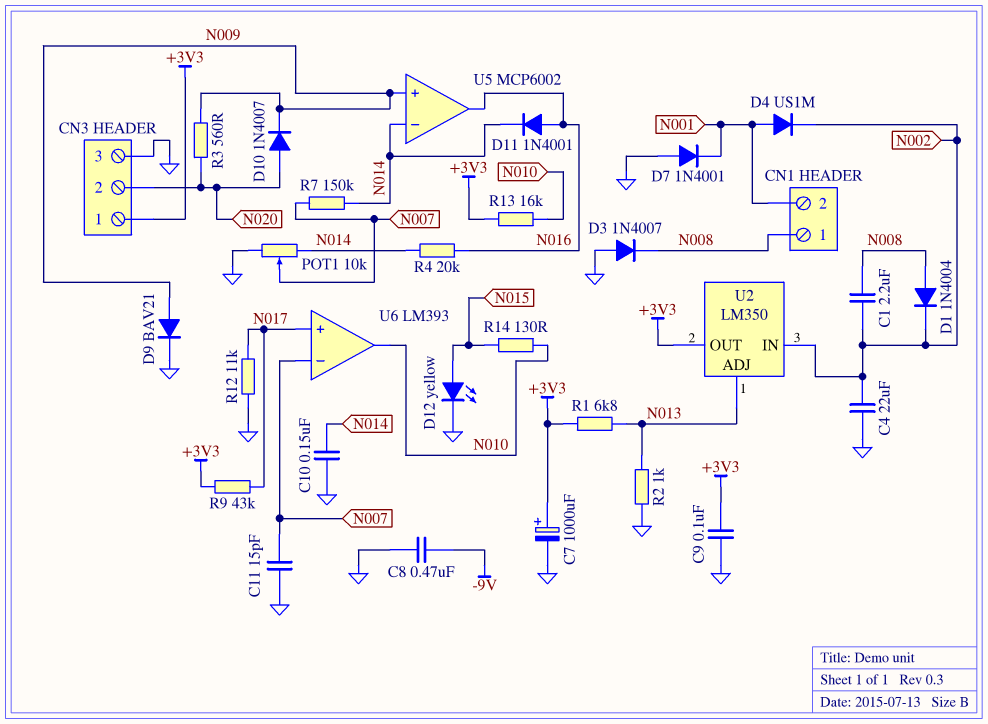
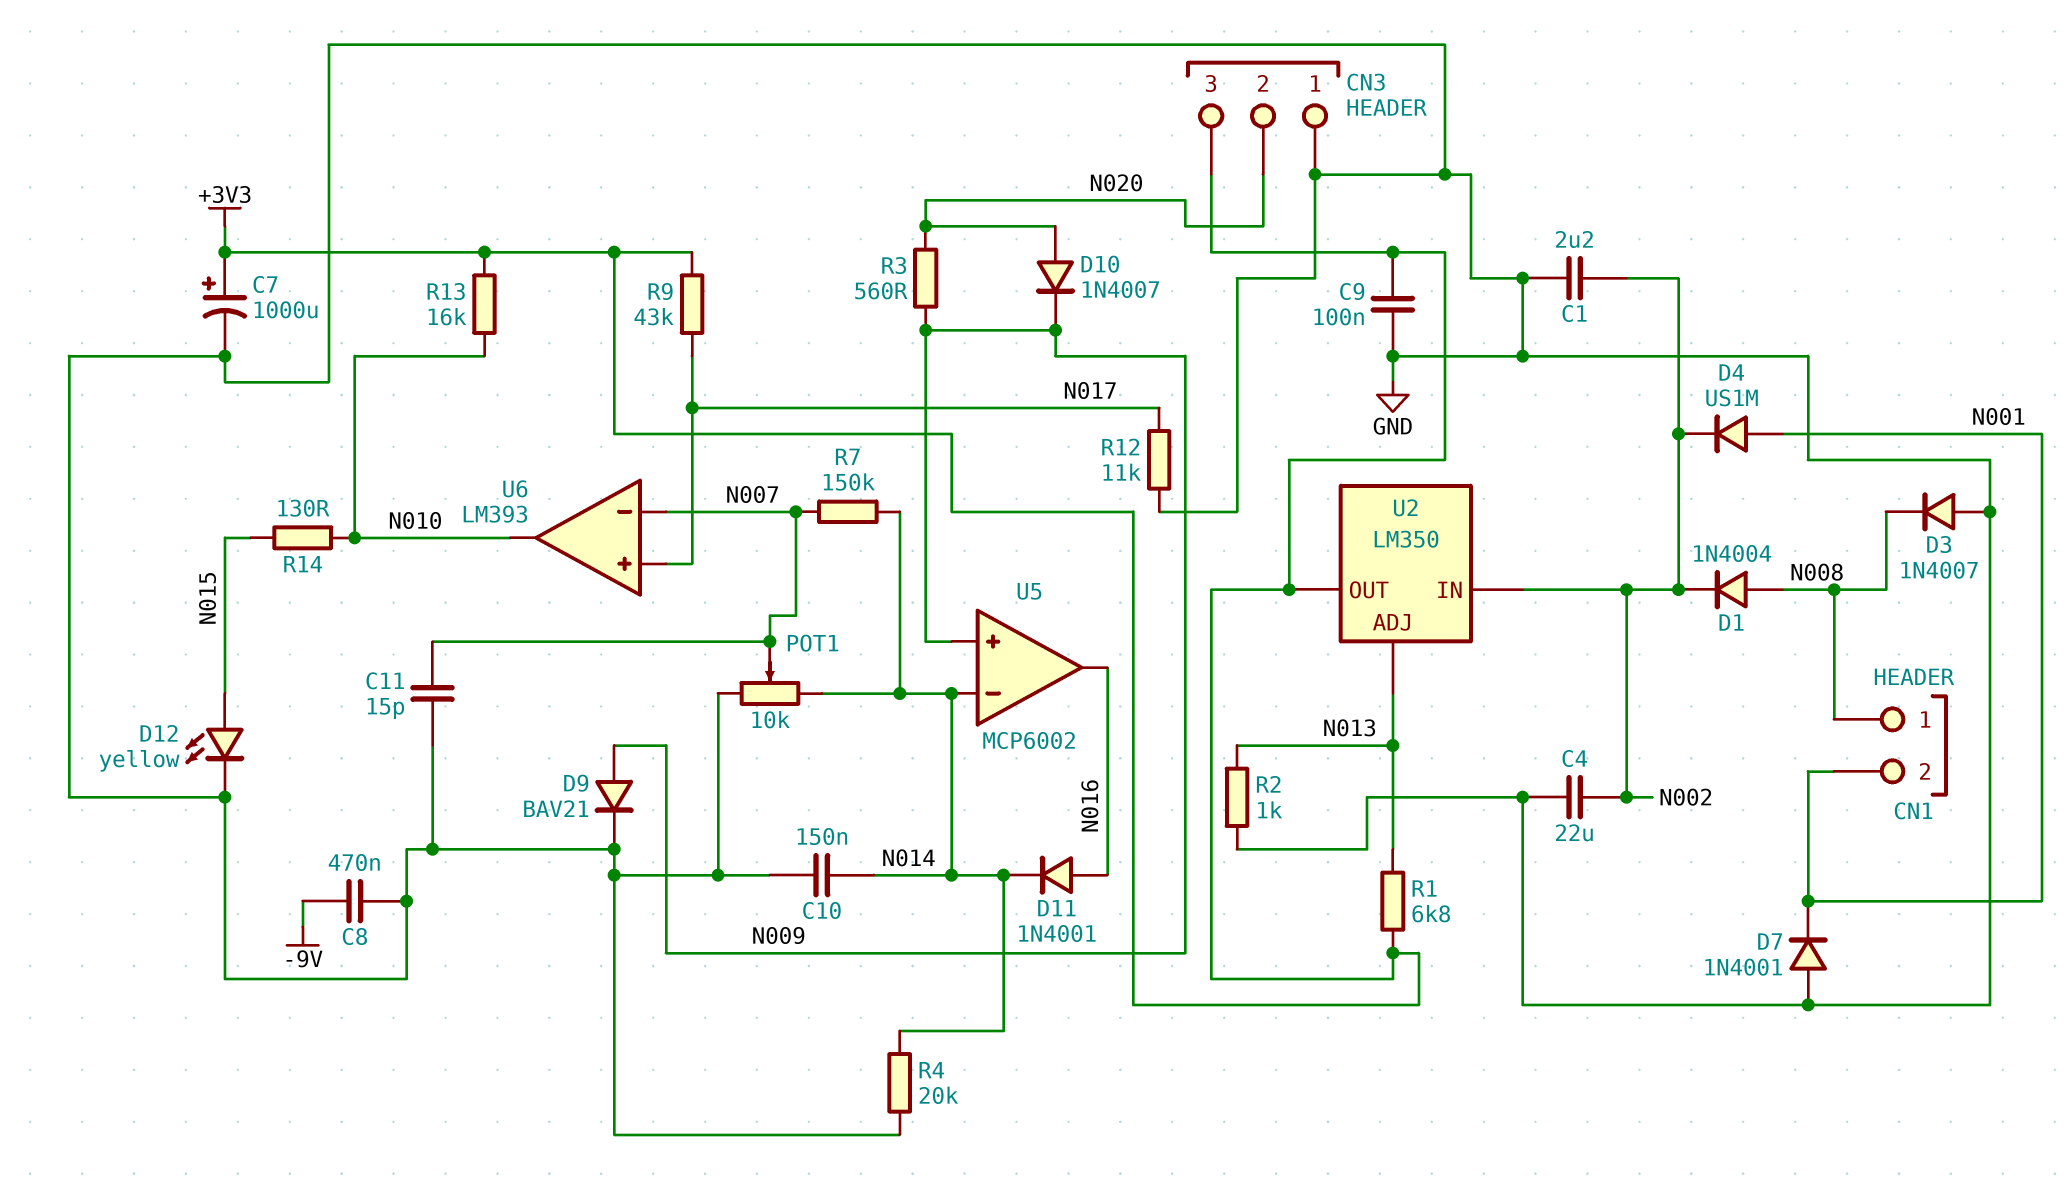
C1: 2.2uF (N002, N008) -> 2.2uF (GND, N002)
CN3 pin 1: +3V3 -> GND
CN3 pin 3: GND -> +3V3
R4: 20k (N014, N016) -> 20k (GND, N014)

